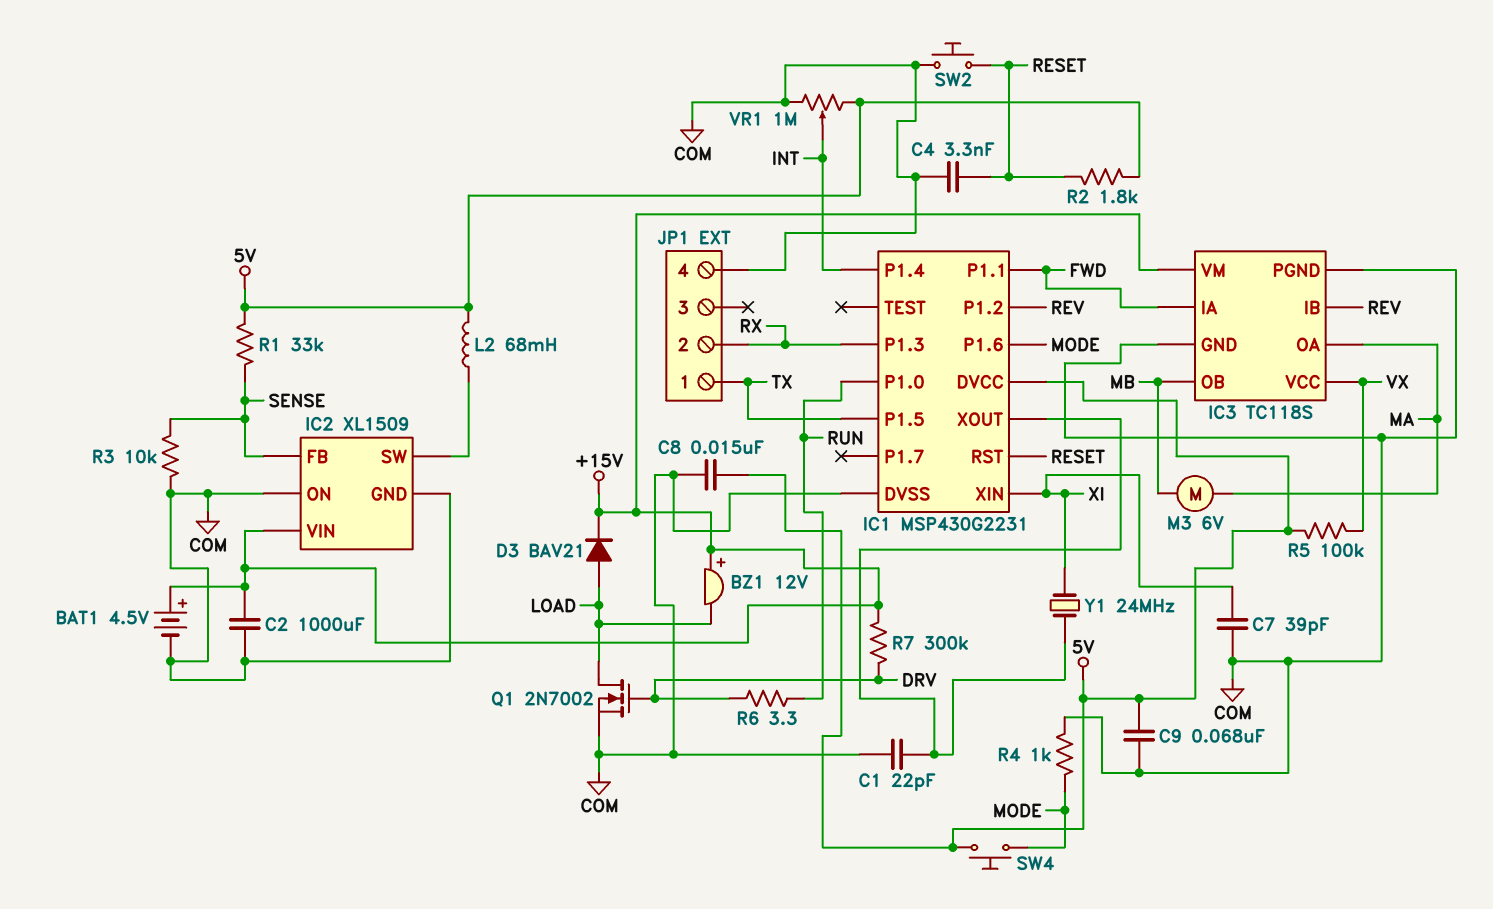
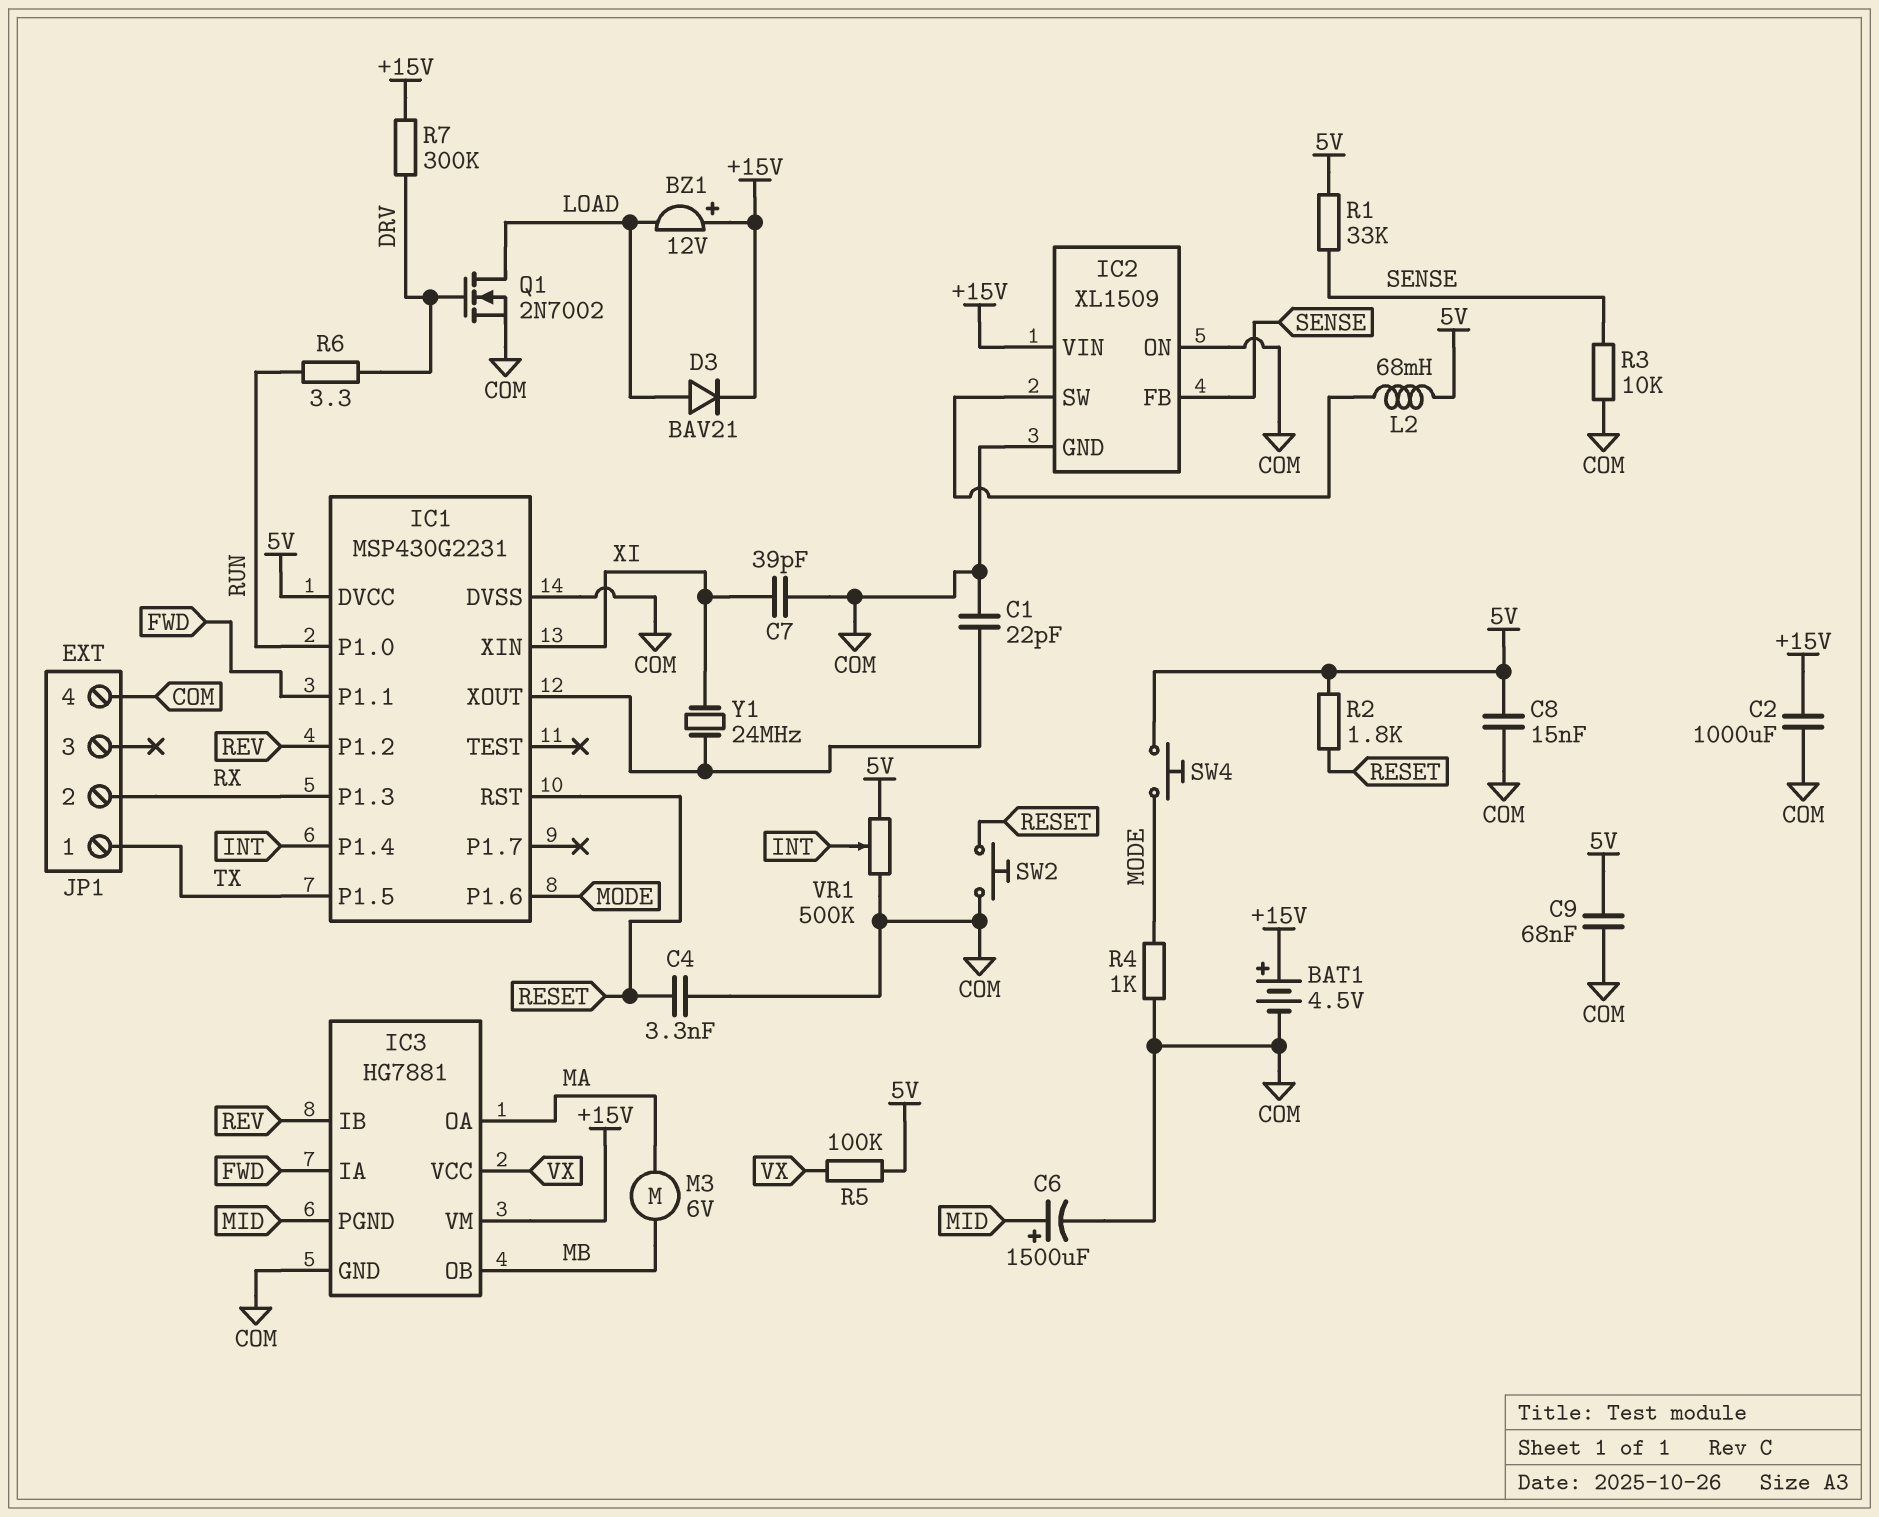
C6: none -> 1500uF (plus MID, minus COM)
IC3: TC118S -> HG7881
IC3 pin PGND: COM -> MID
VR1: 1M (5V, COM, wiper INT) -> 500k (5V, COM, wiper INT)

